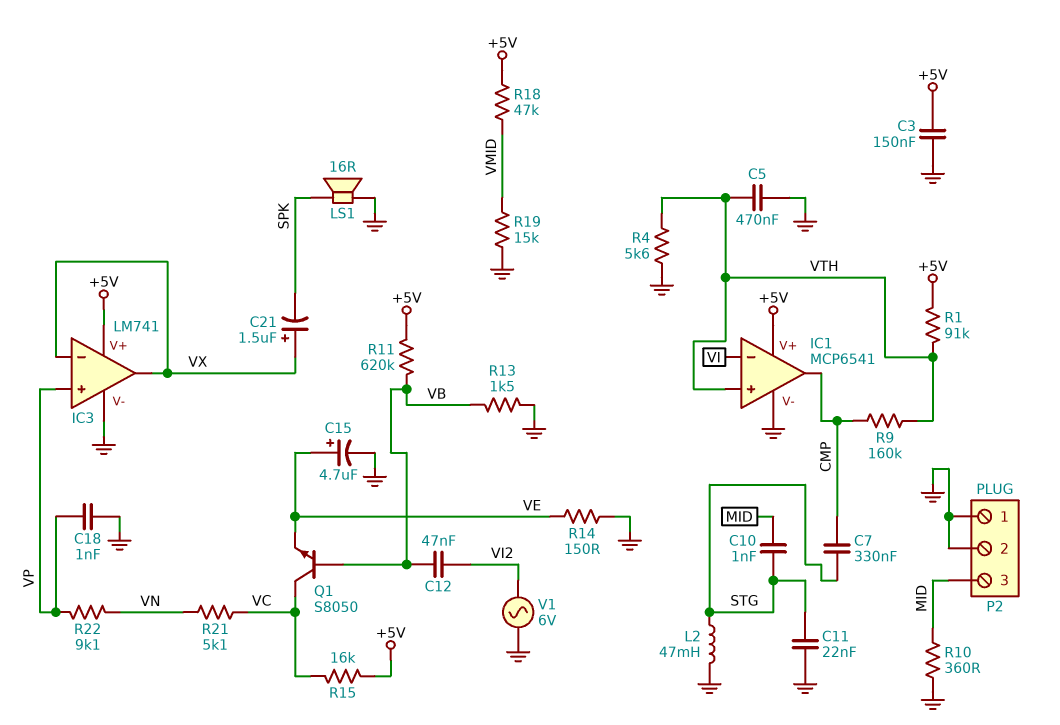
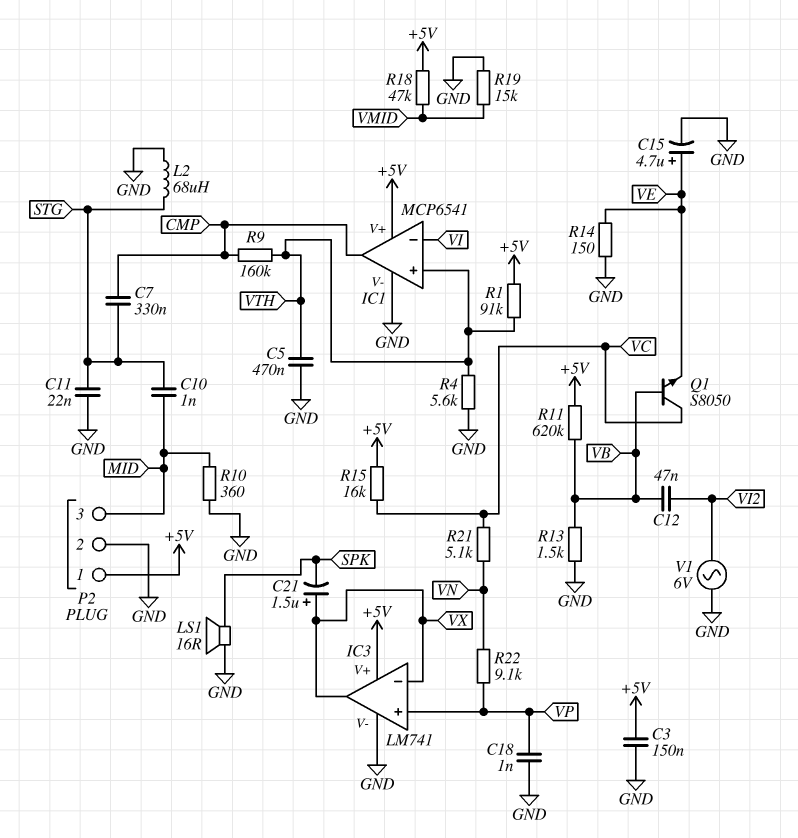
L2: 47mH (GND, STG) -> 68uH (GND, STG)
P2 pin 1: GND -> +5V

